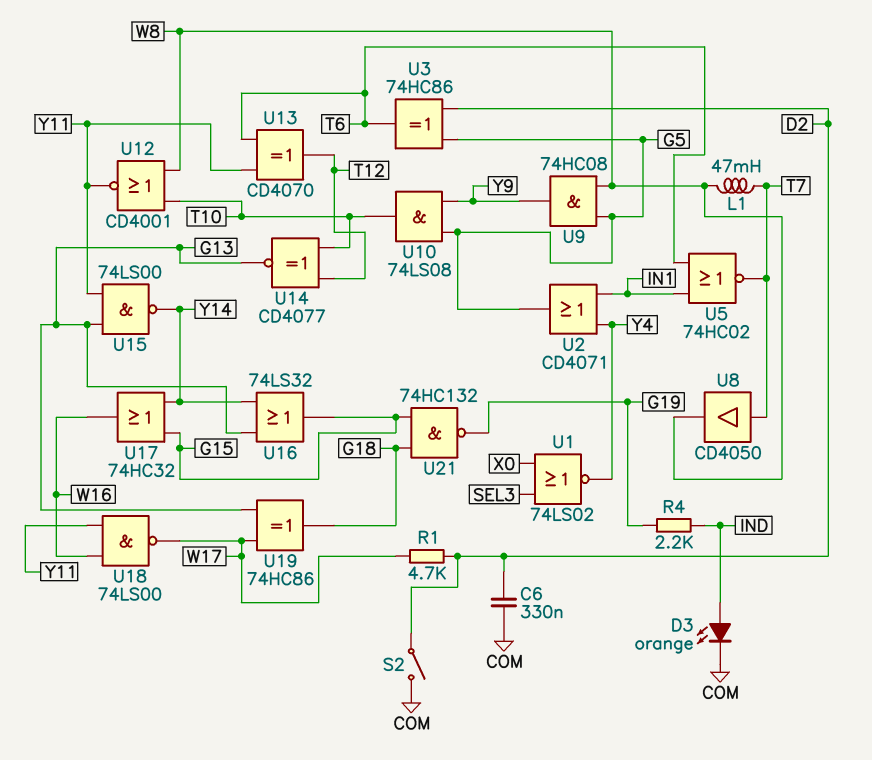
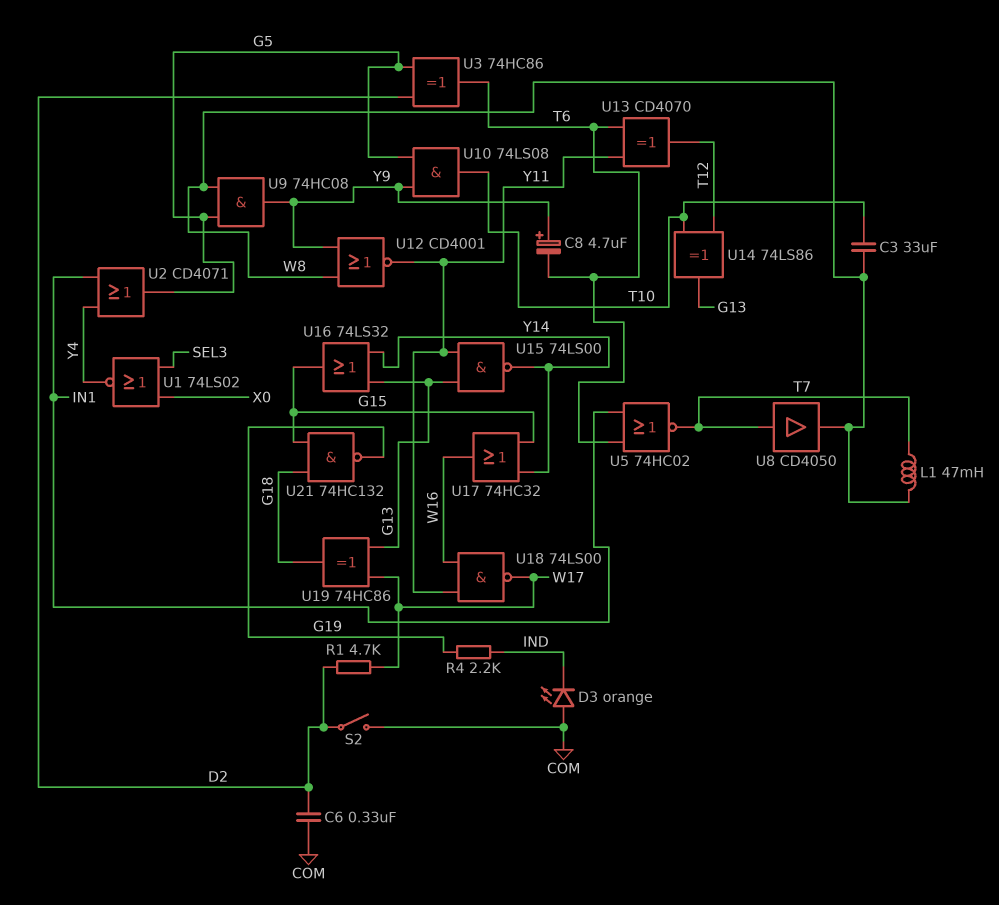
C3: none -> 33uF (T10, W8)
C8: none -> 4.7uF (plus Y9, minus T6)
D3: LED orange (A IND, K COM) -> LED orange (A COM, K IND)
U12: NOR CD4001 (in T10, in W8, out Y11) -> NOR CD4001 (in W8, in Y9, out Y11)
U14: XNOR CD4077 (in T10, in T12, out G13) -> XOR 74LS86 (in T10, in T12, out G13)

